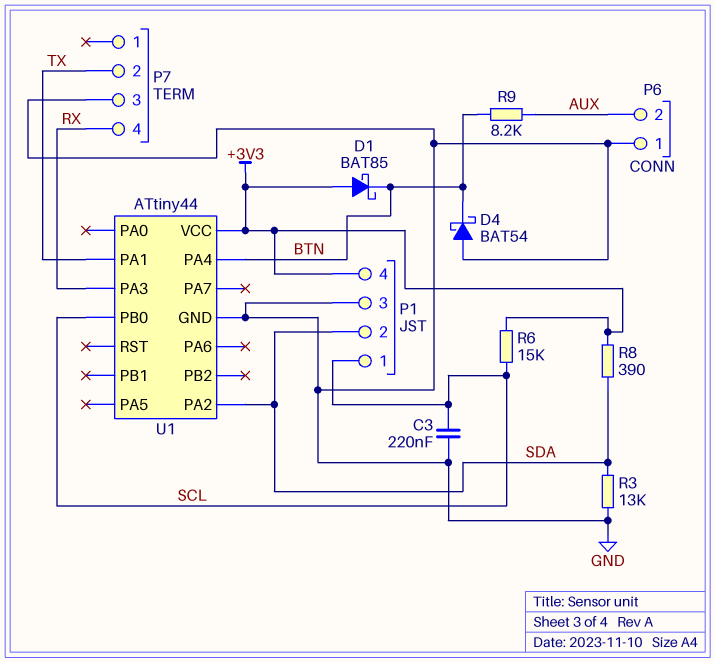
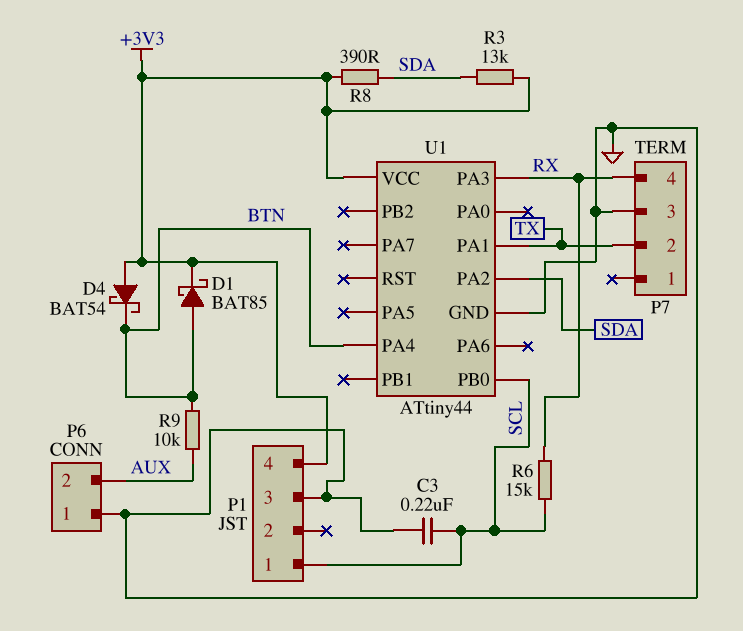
D1: schottky BAT85 (A +3V3, K BTN) -> schottky BAT85 (A BTN, K +3V3)
D4: schottky BAT54 (A GND, K BTN) -> schottky BAT54 (A +3V3, K BTN)
P1 pin 2: SDA -> none
R3: 13k (GND, SDA) -> 13k (+3V3, SDA)
R6: 15k (+3V3, SCL) -> 15k (RX, SCL)
R9: 8.2k (AUX, BTN) -> 10k (AUX, BTN)

